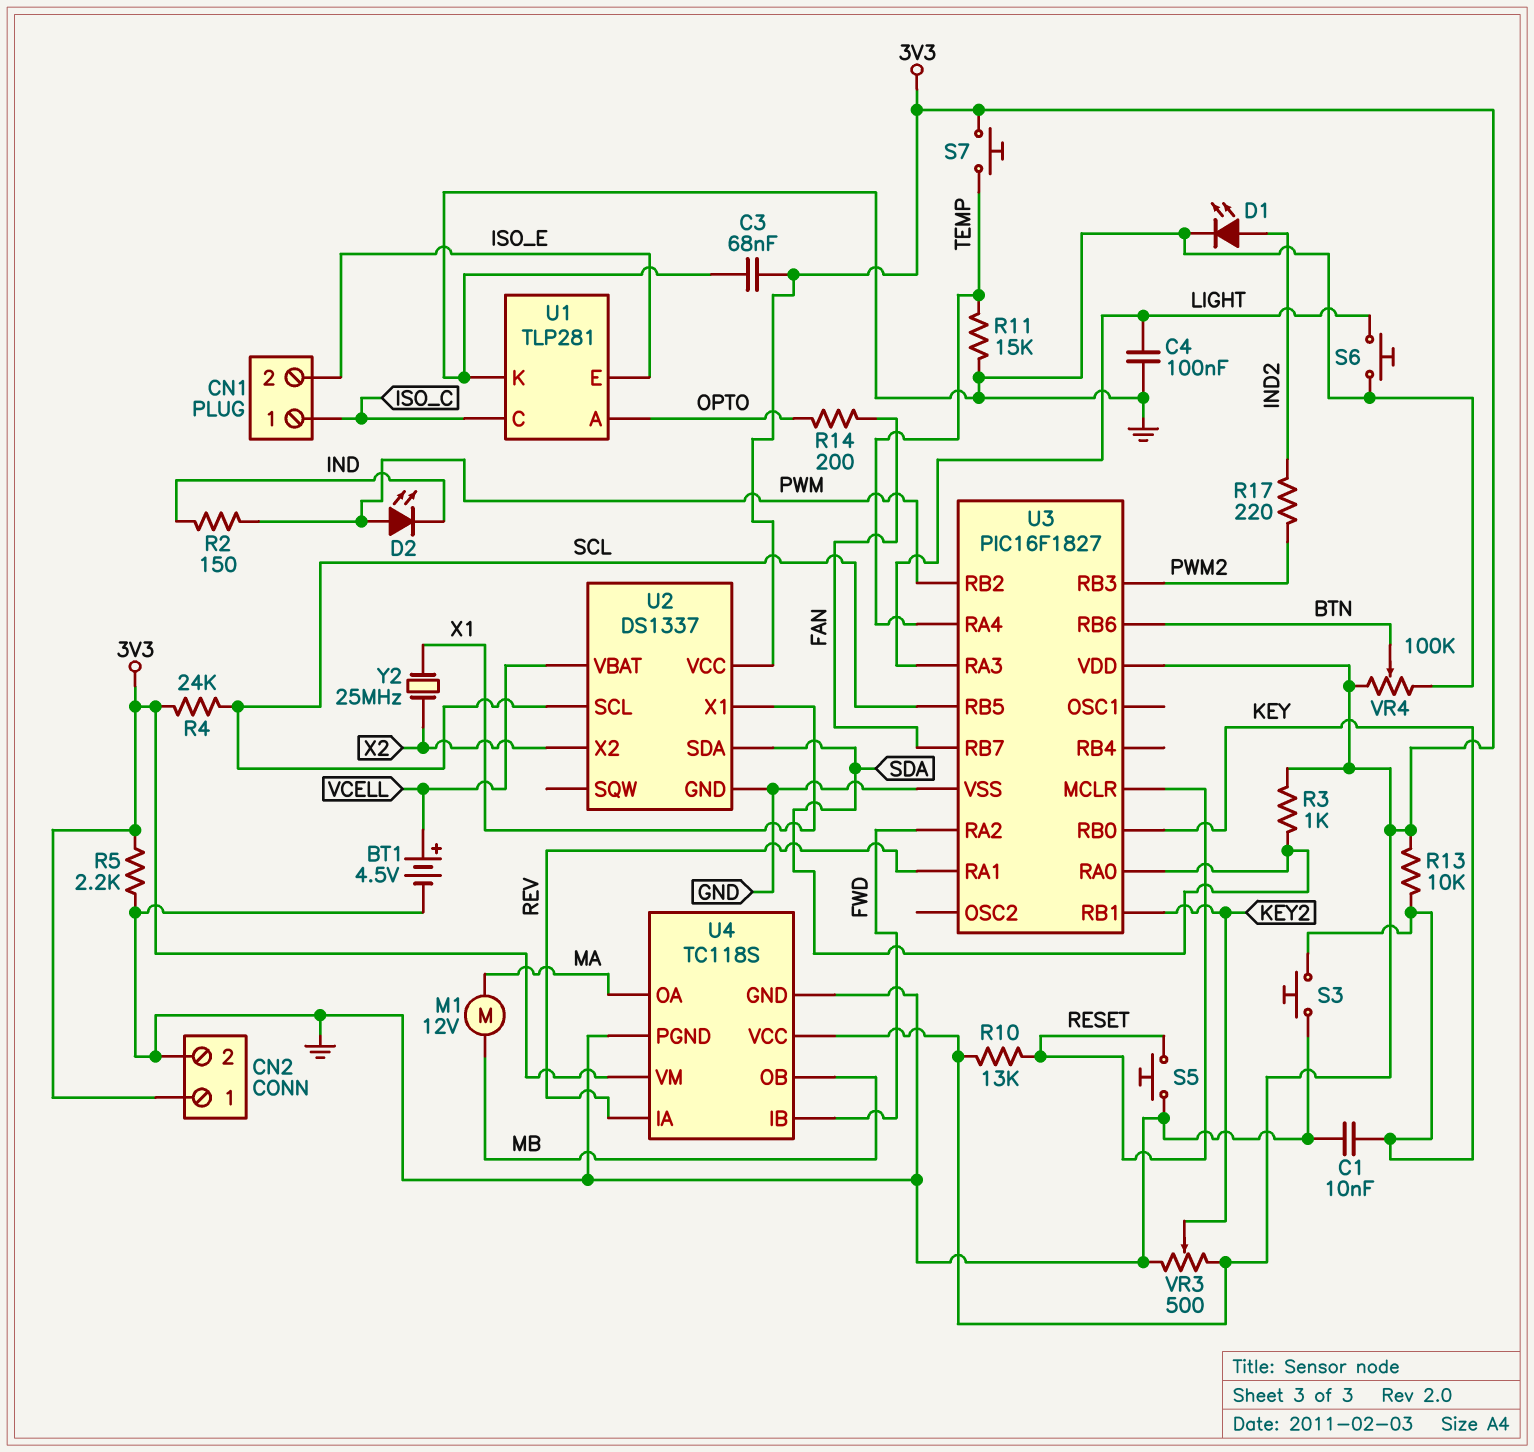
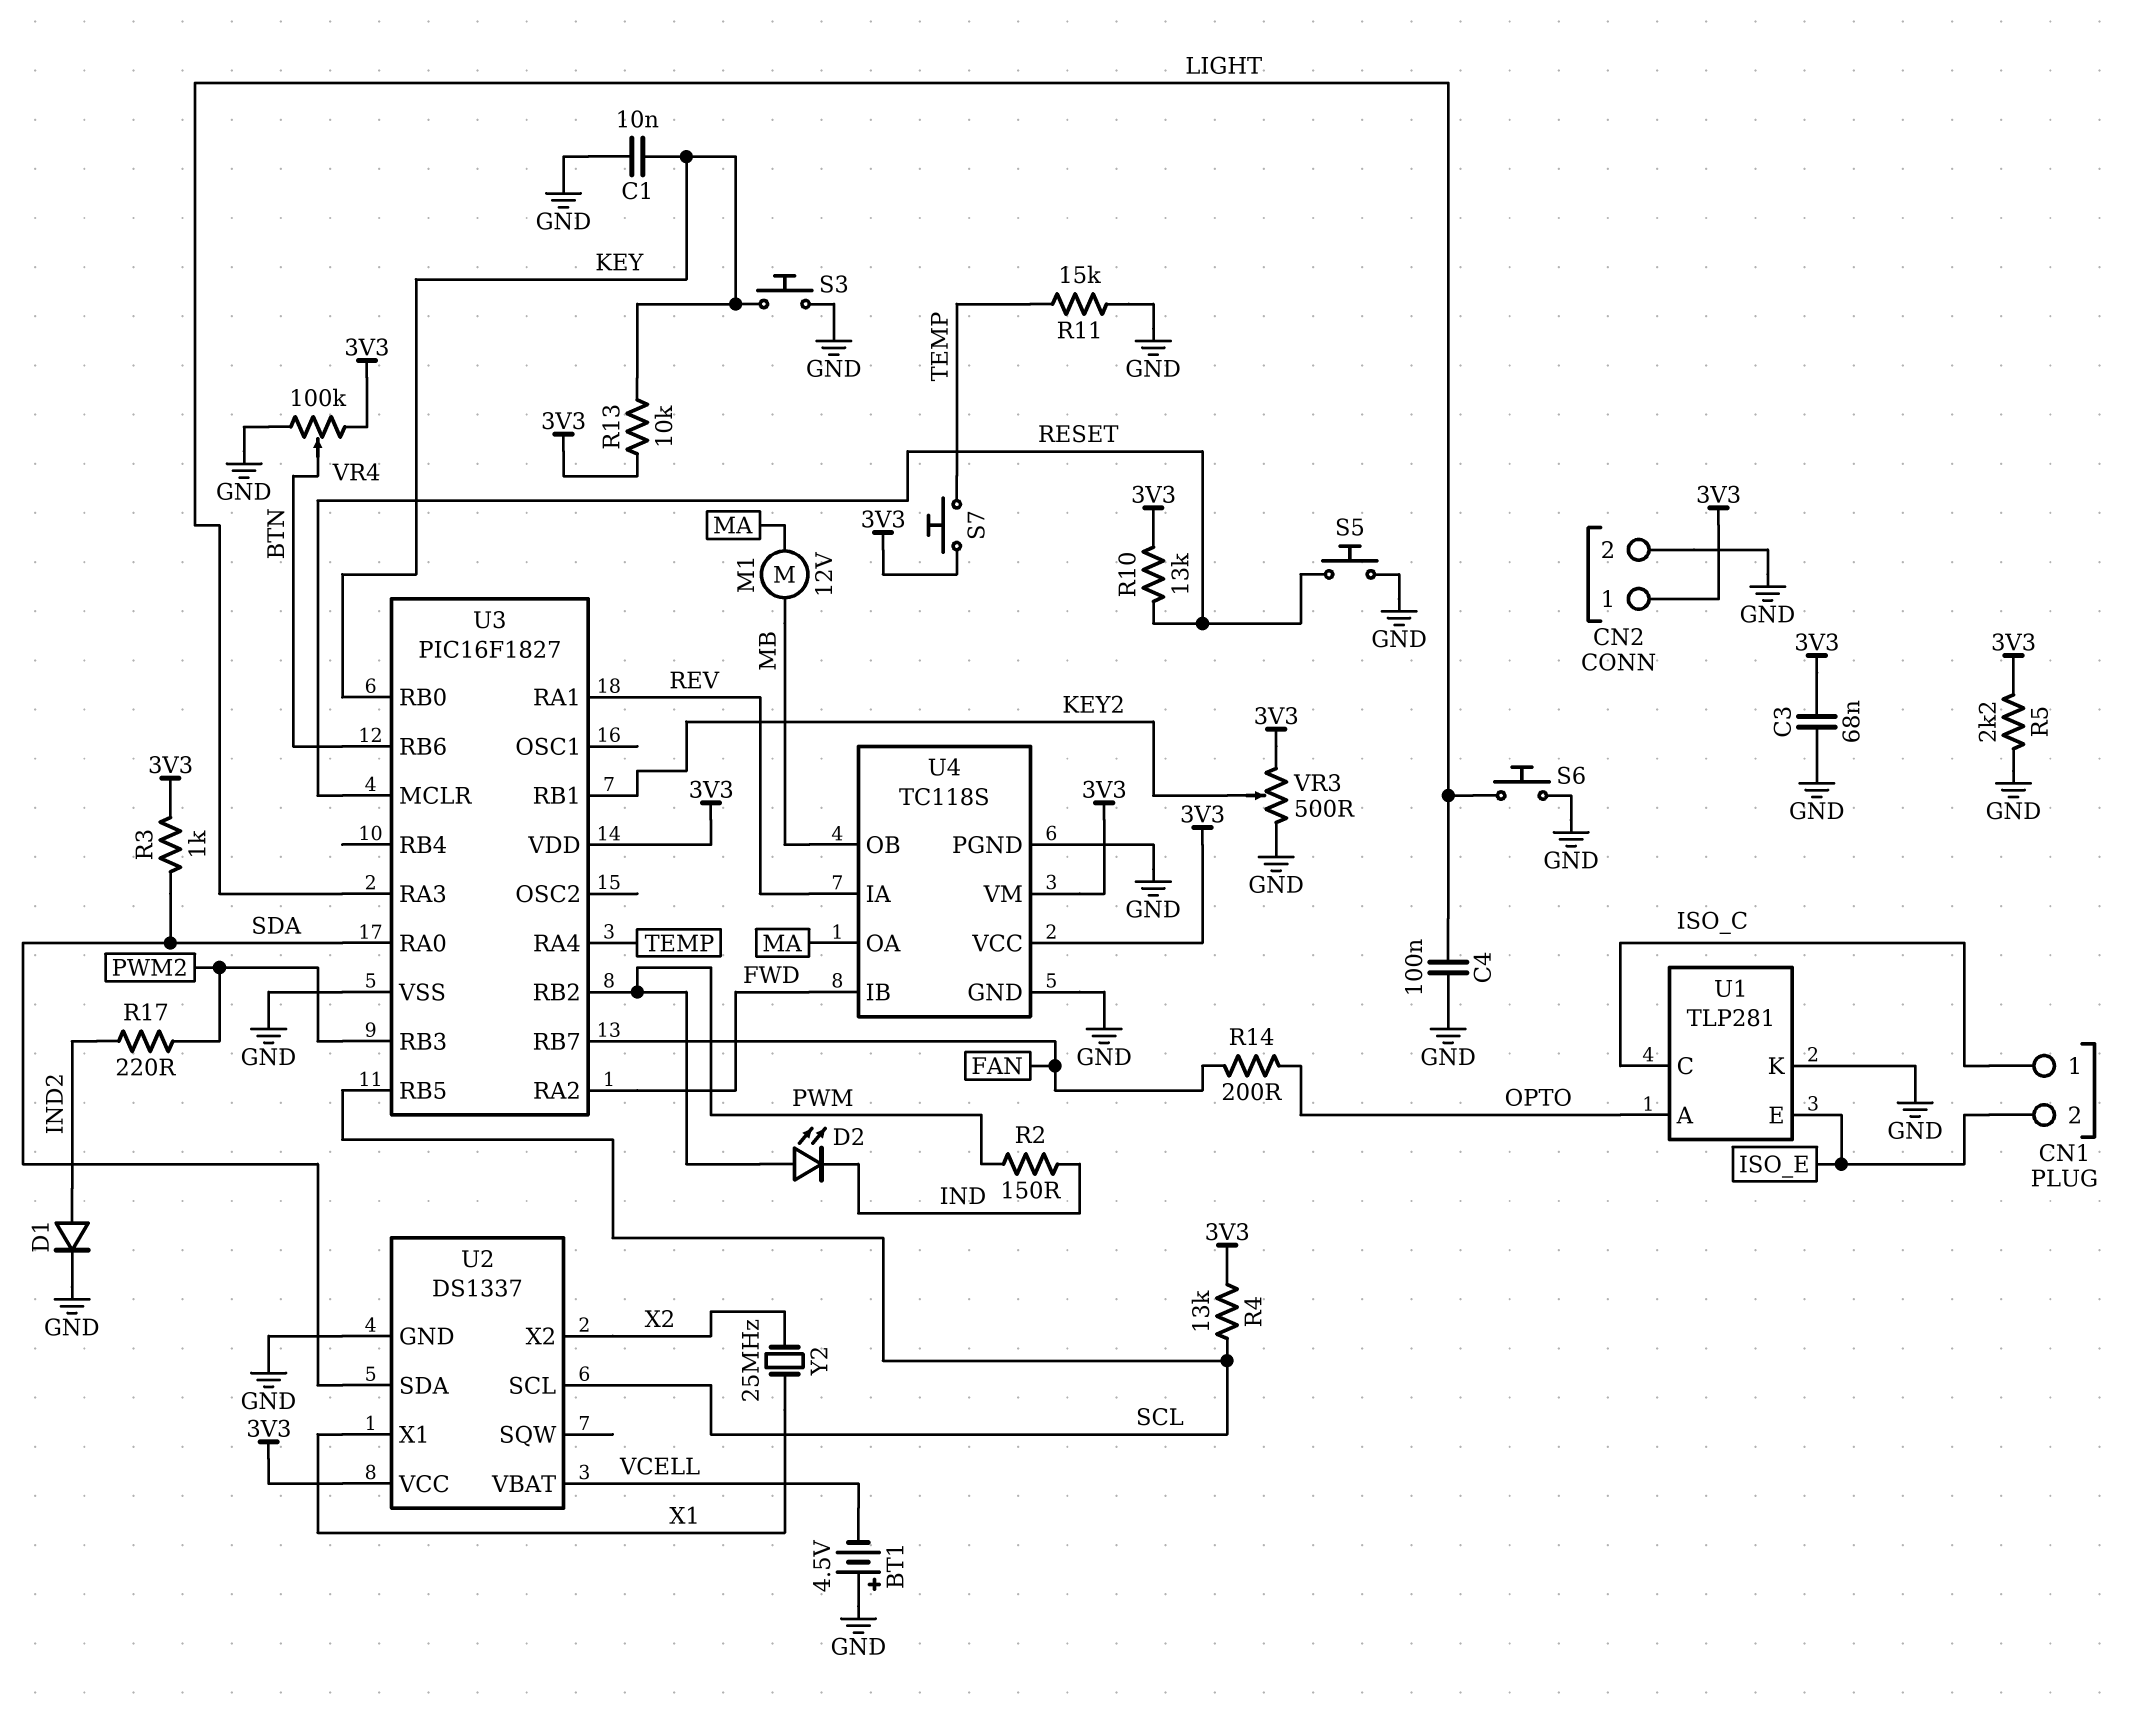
BT1: 4.5V (plus VCELL, minus GND) -> 4.5V (plus GND, minus VCELL)
D1: LED (A IND2, K GND) -> diode (A IND2, K GND)
R4: 24k (3V3, SCL) -> 13k (3V3, SCL)

